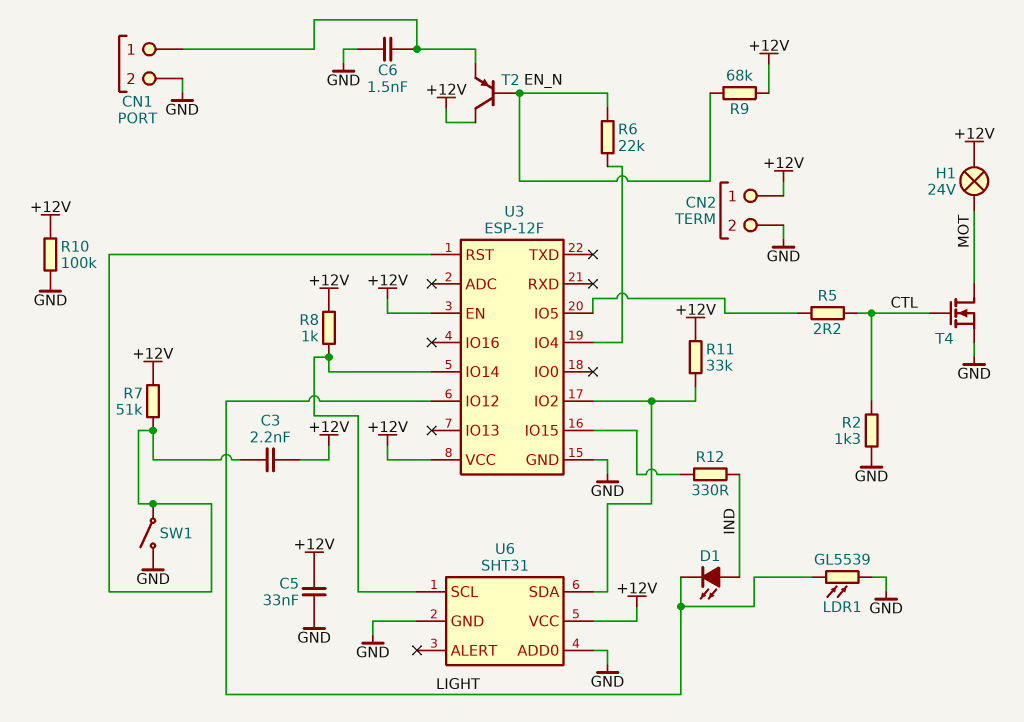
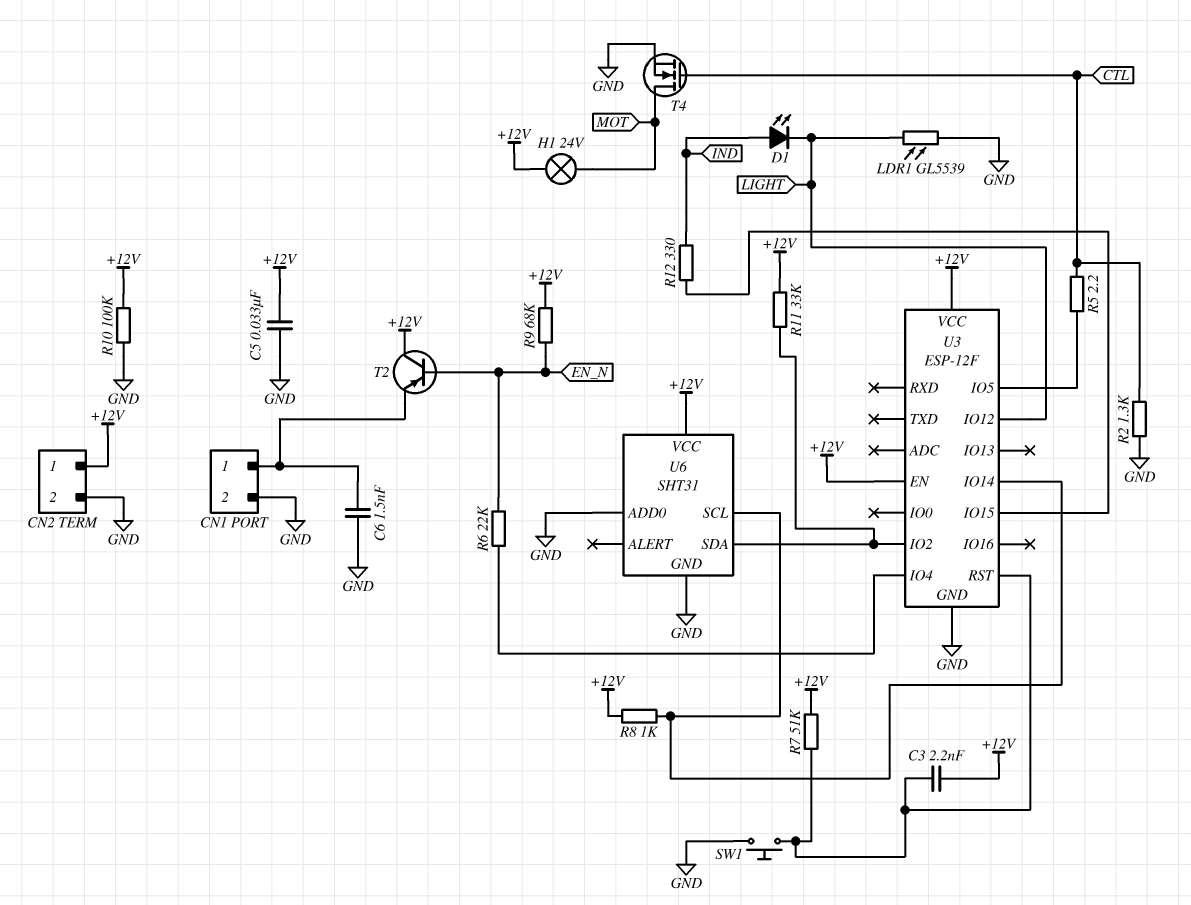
SW1: switch (GND, U3/RST) -> button (GND, U3/RST)

